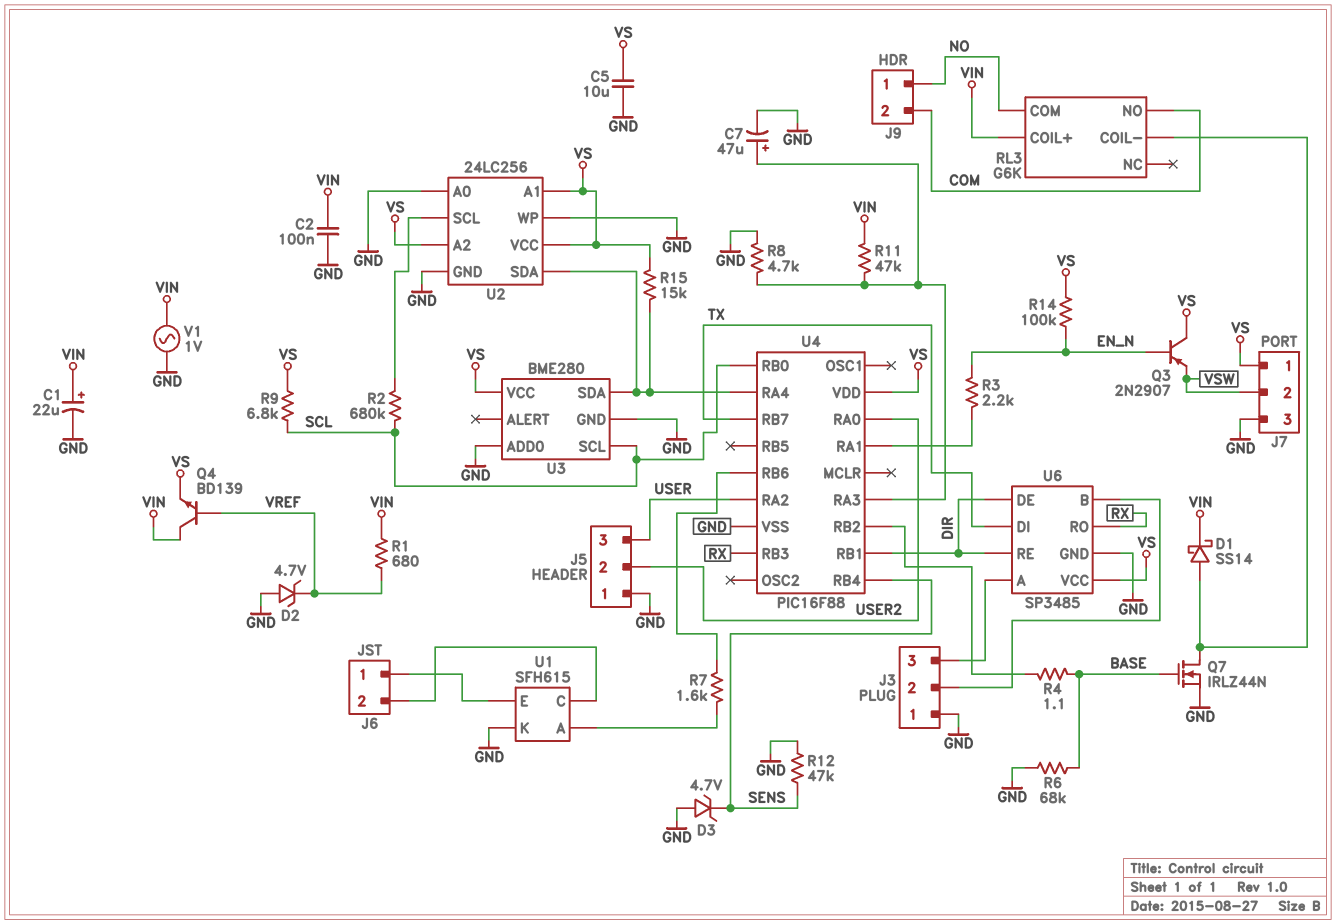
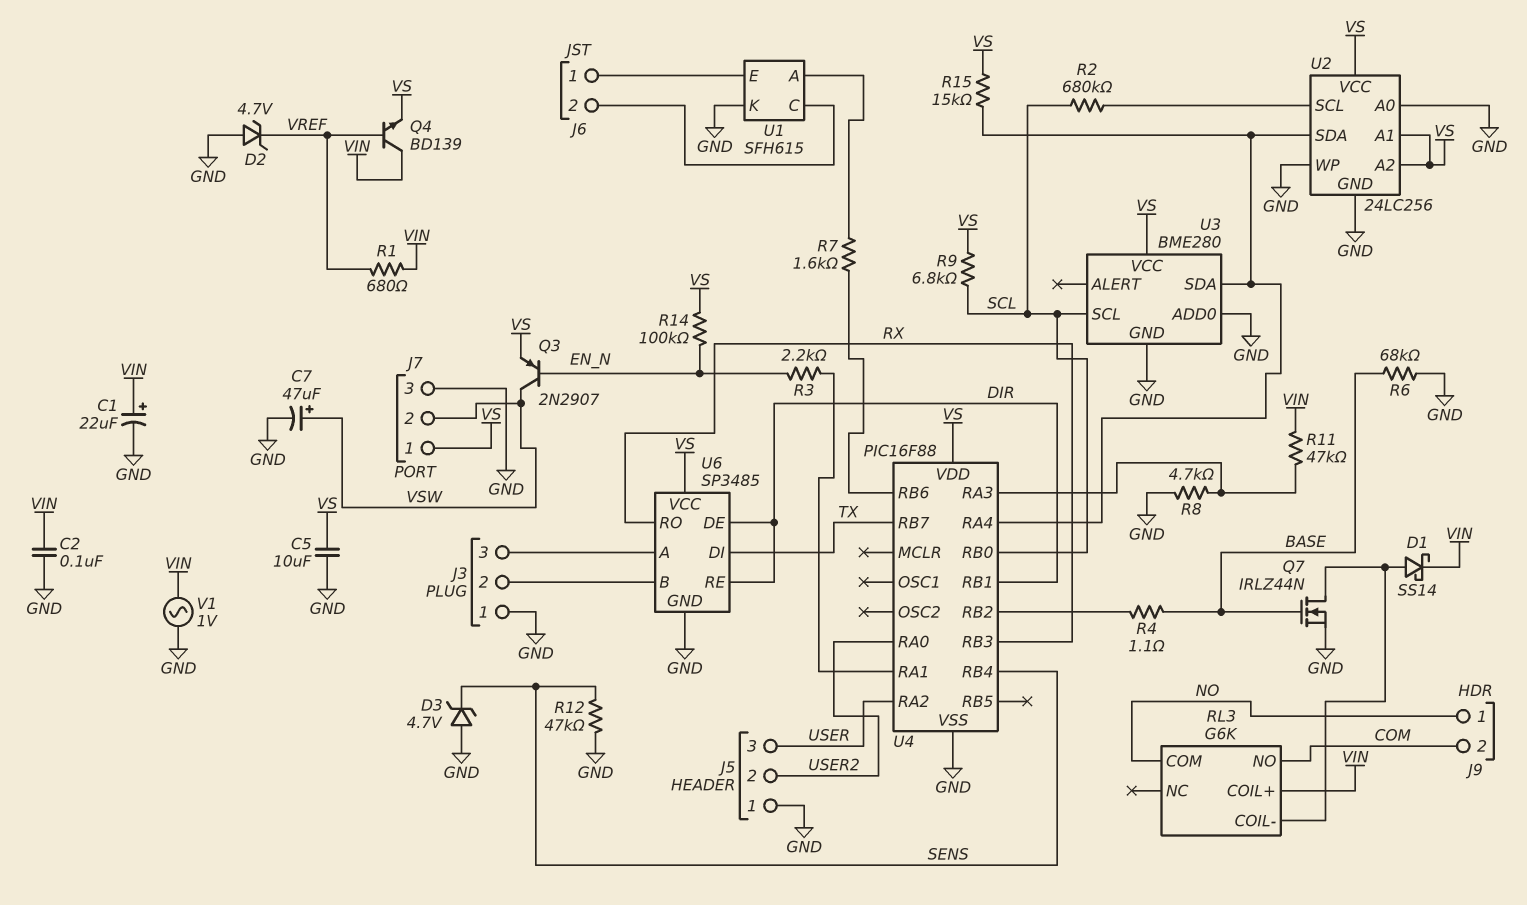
C7: 47uF (plus U4/RA3, minus GND) -> 47uF (plus VSW, minus GND)
Q3: PNP 2N2907 (B EN_N, C VS, E VSW) -> PNP 2N2907 (B EN_N, C VSW, E VS)

